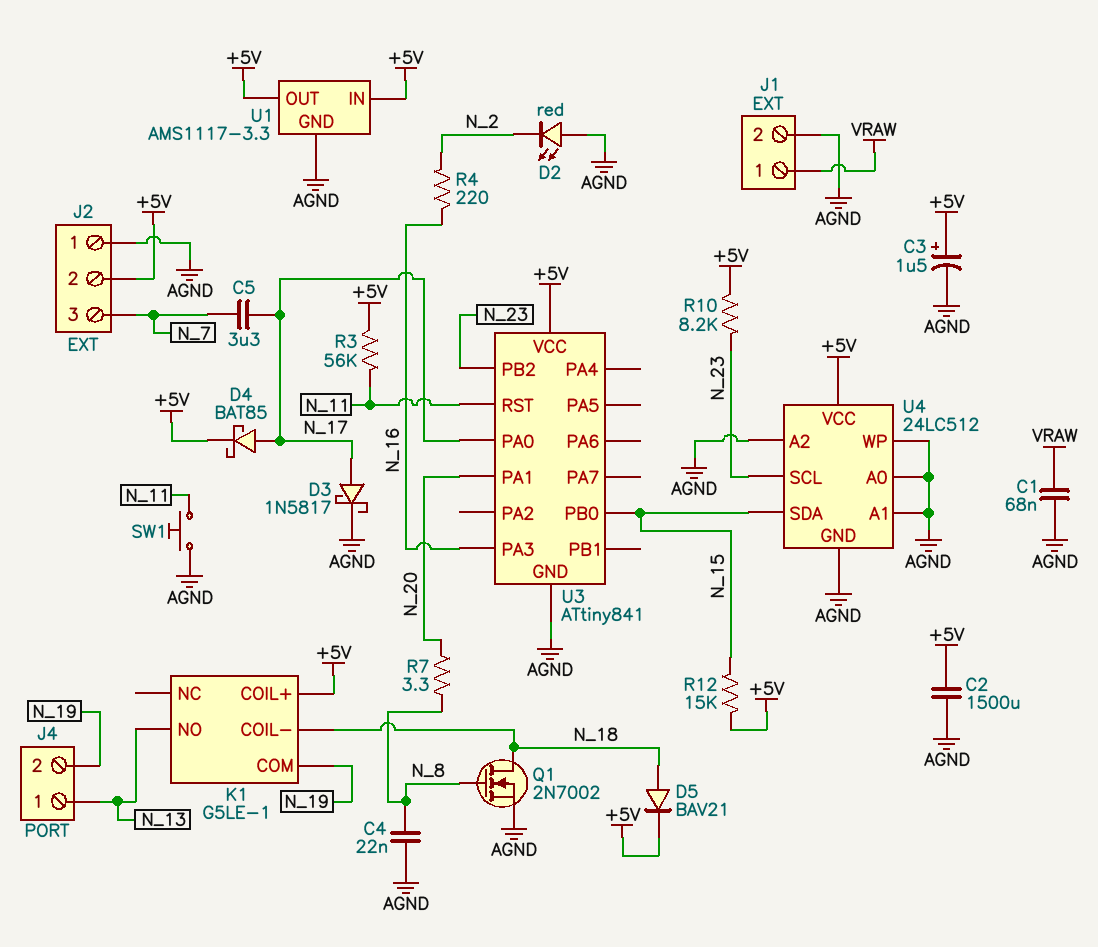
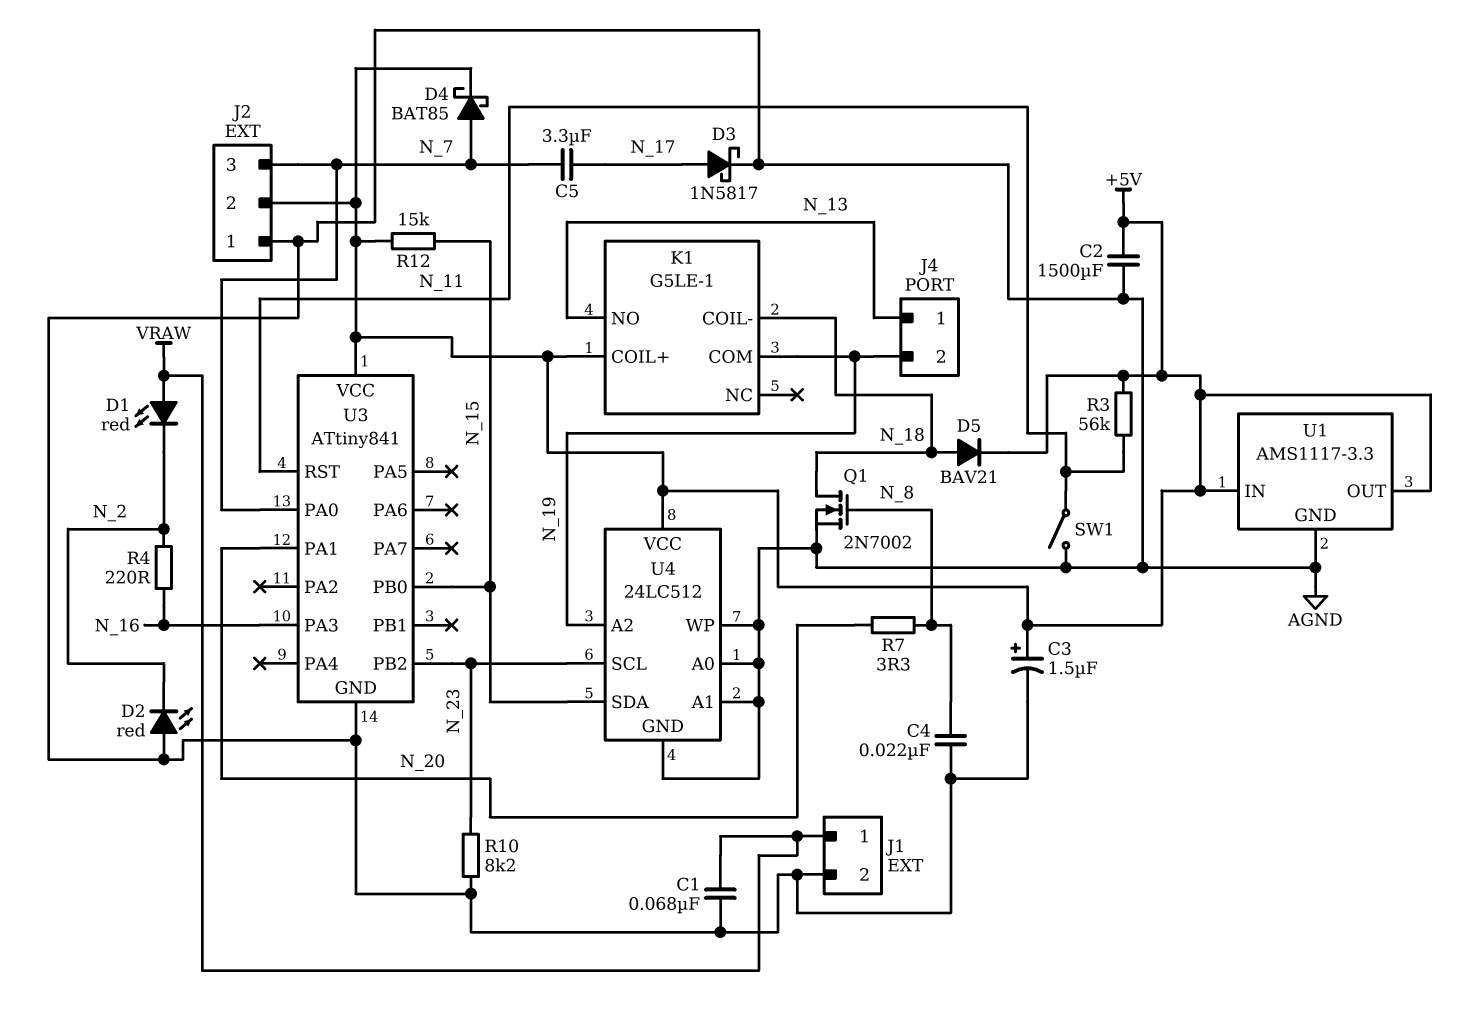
D1: none -> LED red (A VRAW, K N_2)
D4: schottky BAT85 (A N_17, K +5V) -> schottky BAT85 (A N_7, K +5V)
R10: 8.2k (+5V, N_23) -> 8.2k (AGND, N_23)
SW1: button (AGND, N_11) -> switch (AGND, N_11)
U3 pin PA0: N_17 -> N_7
U4 pin A2: AGND -> N_19

